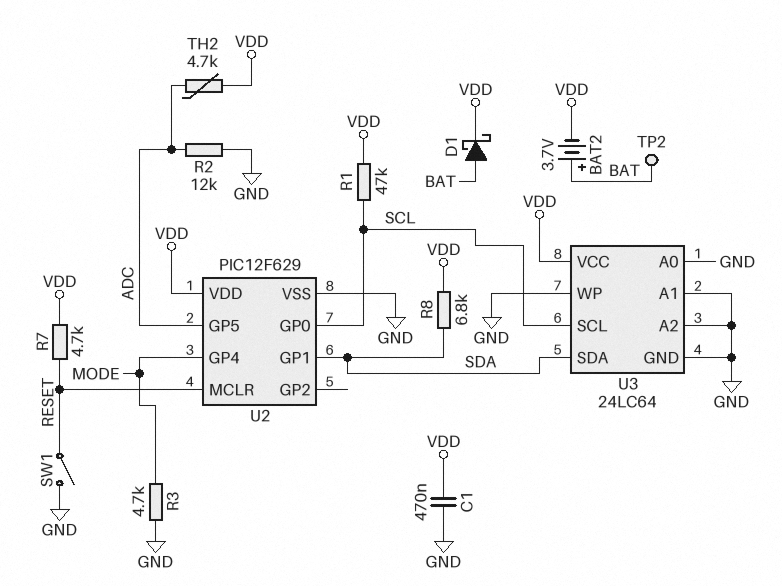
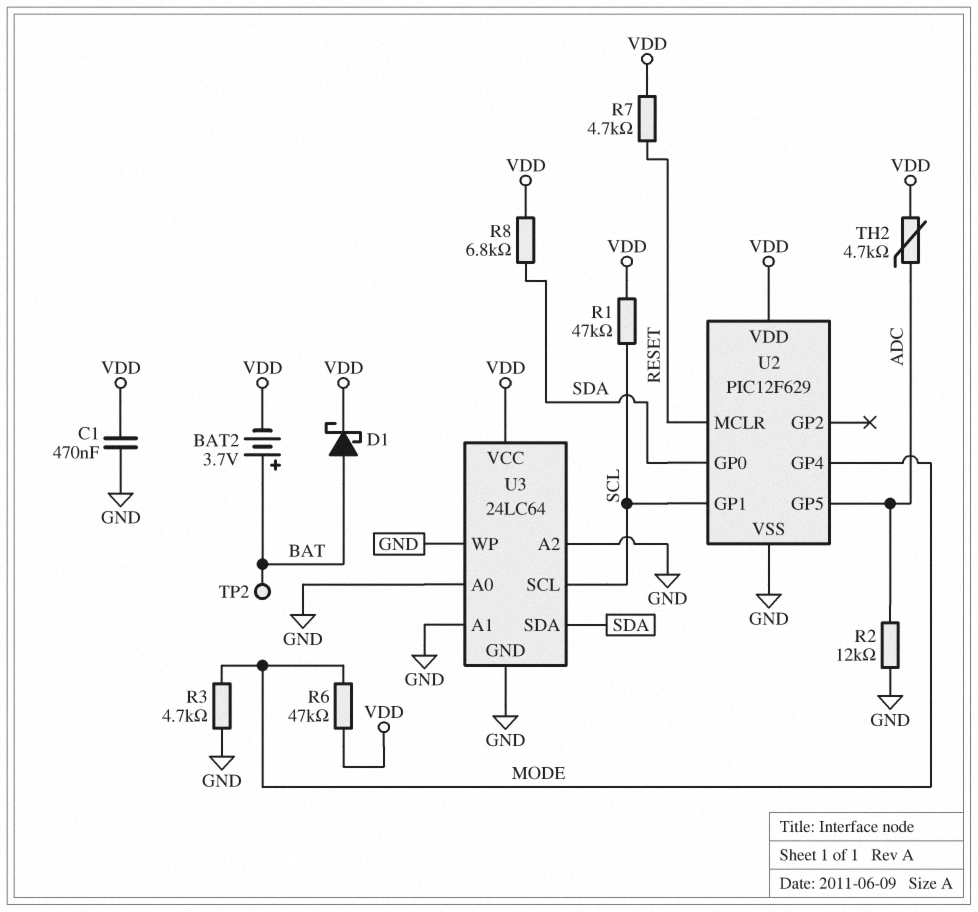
R6: none -> 47k (MODE, VDD)
SW1: switch (GND, RESET) -> none
U2 pin GP0: SCL -> SDA
U2 pin GP1: SDA -> SCL

